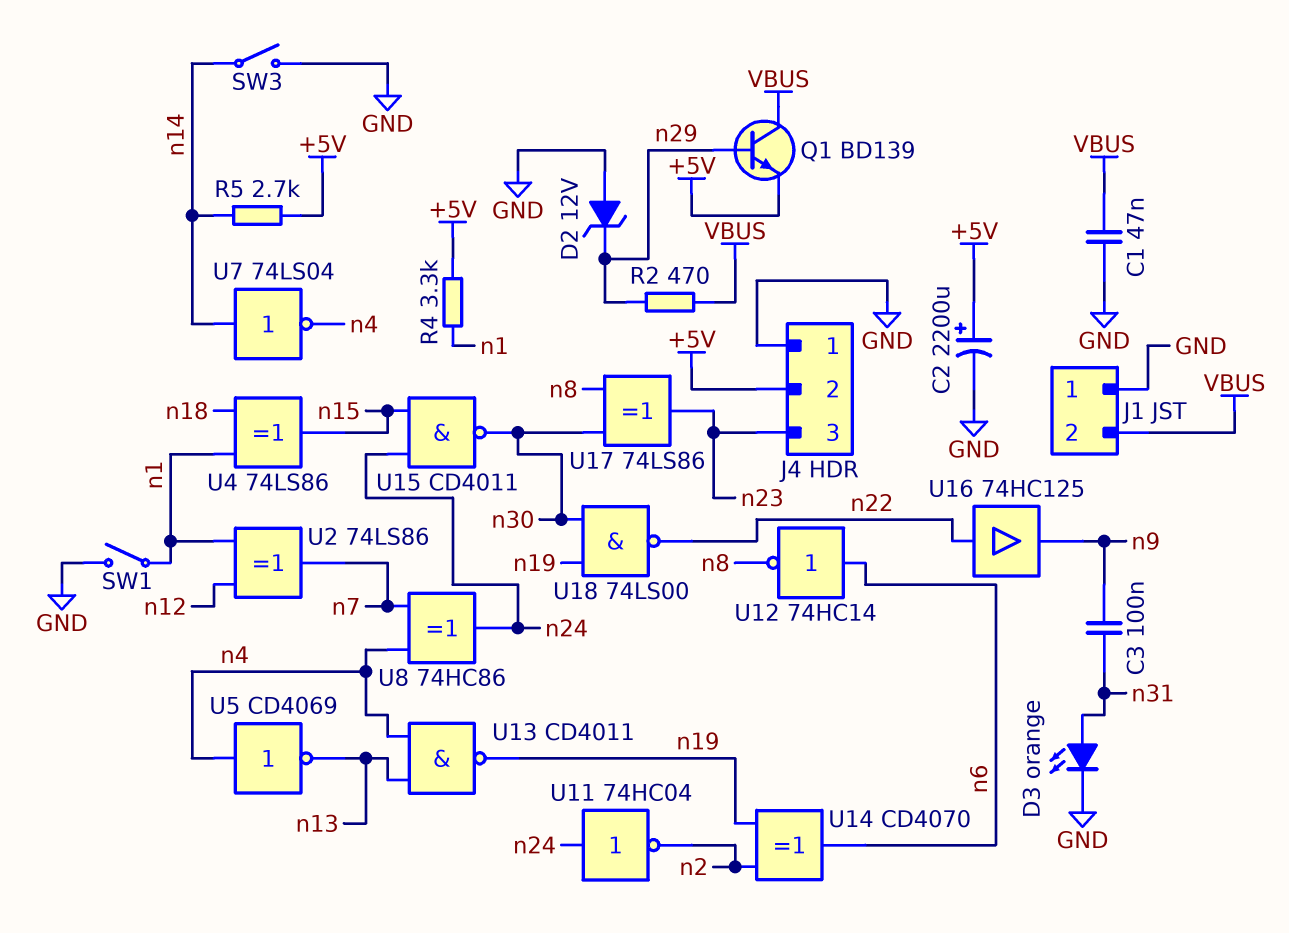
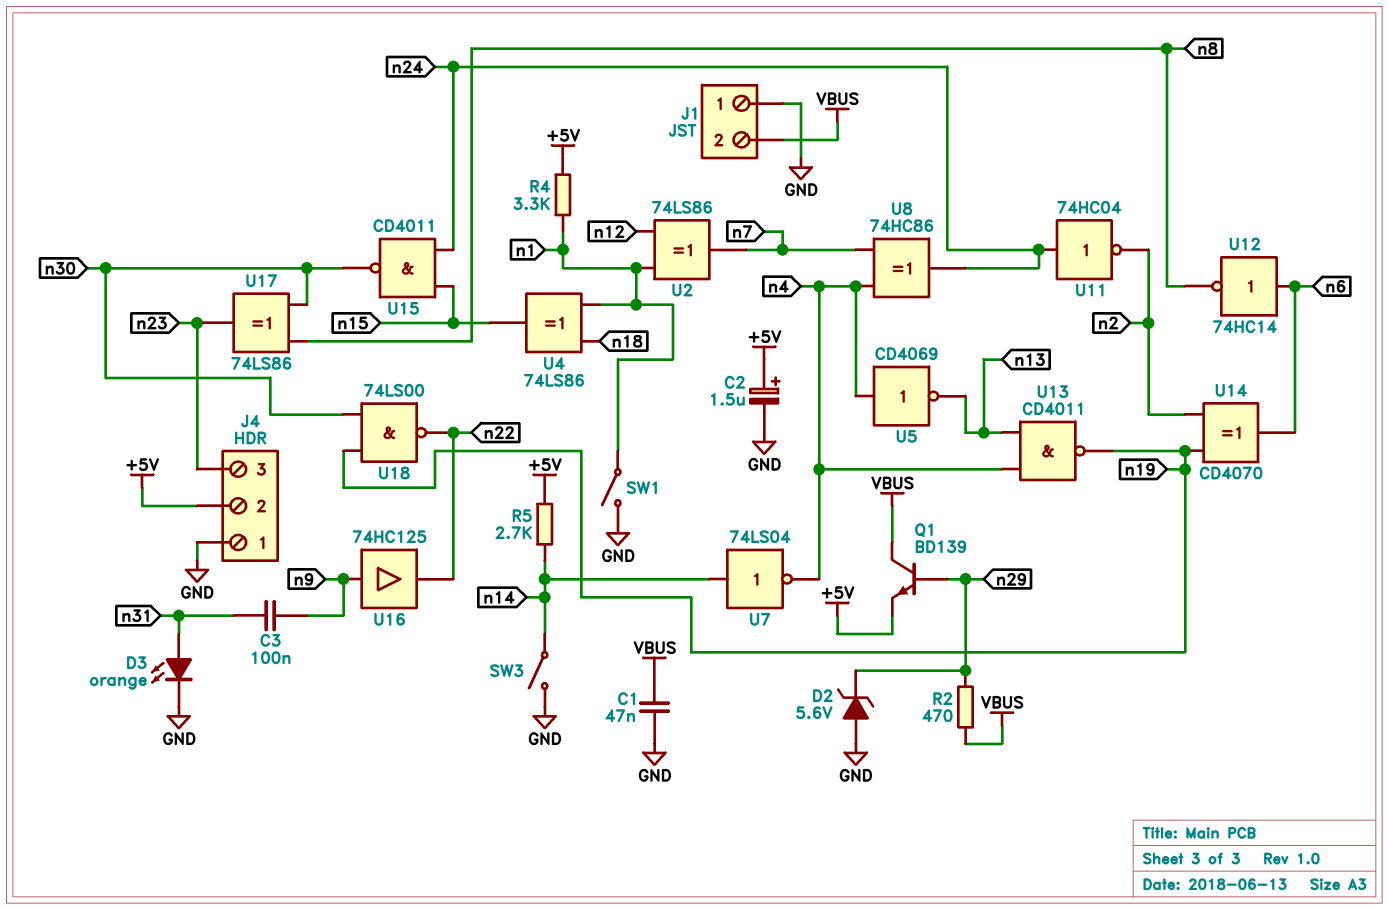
C2: 2200uF (plus +5V, minus GND) -> 1.5uF (plus +5V, minus GND)
D2: zener 12V (A GND, K n29) -> zener 5.6V (A GND, K n29)
U16: buffer 74HC125 (in n22, out n9) -> buffer 74HC125 (in n9, out n22)

